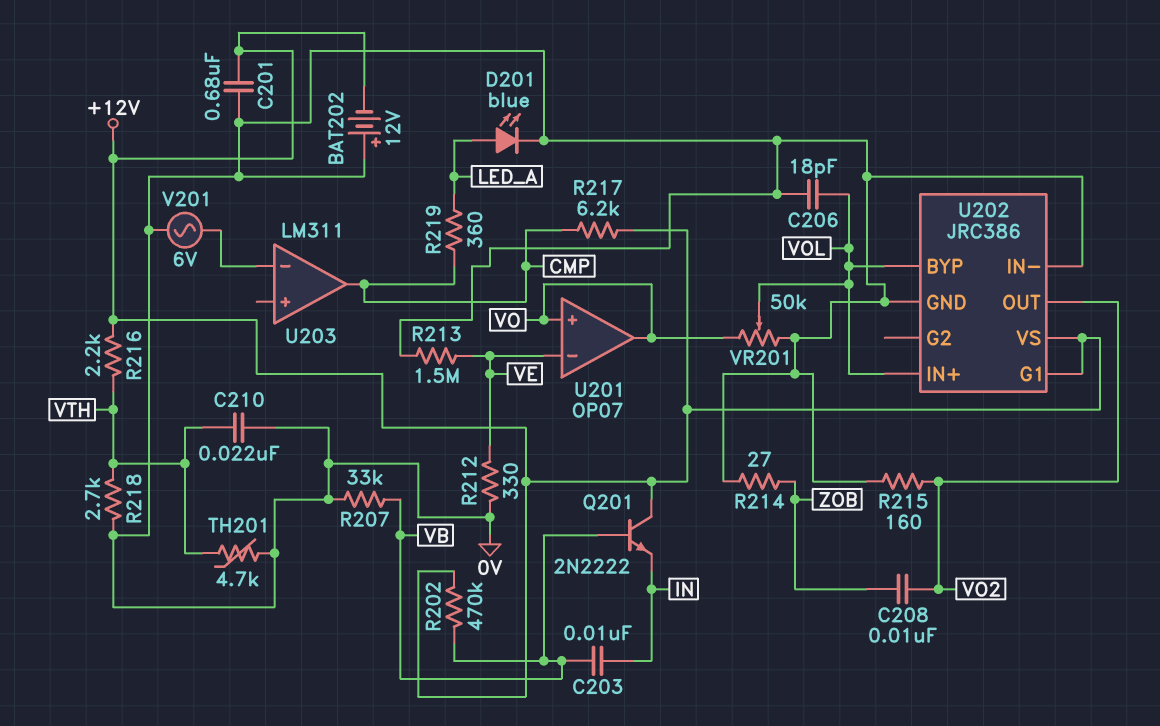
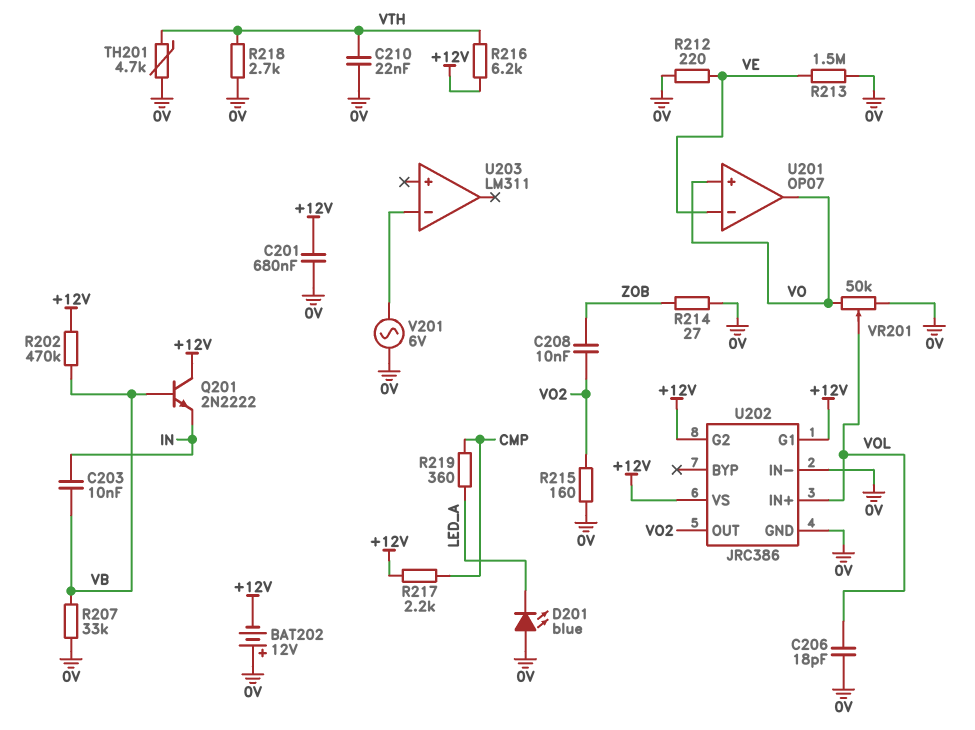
D201: LED blue (A LED_A, K 0V) -> LED blue (A 0V, K LED_A)
R212: 330 (0V, VE) -> 220 (0V, VE)
R216: 2.2k (+12V, VTH) -> 6.2k (+12V, VTH)
R217: 6.2k (+12V, CMP) -> 2.2k (+12V, CMP)
U202 pin BYP: VOL -> none
U202 pin G2: none -> +12V
U203 pin out: CMP -> none

